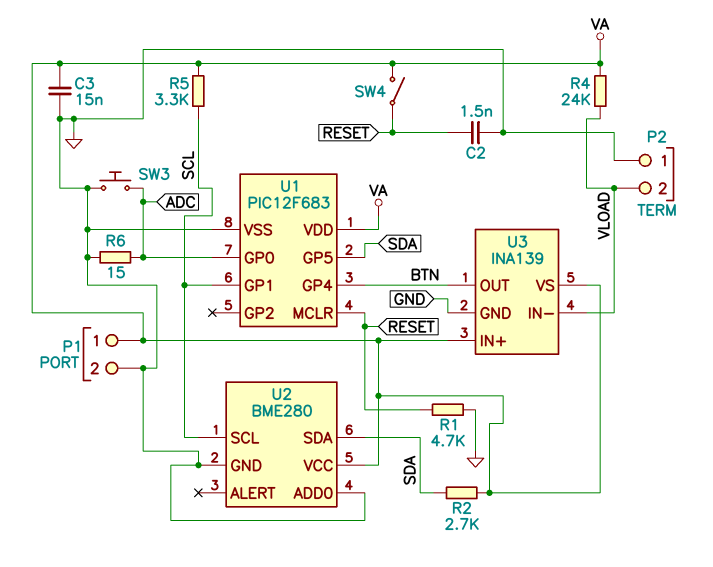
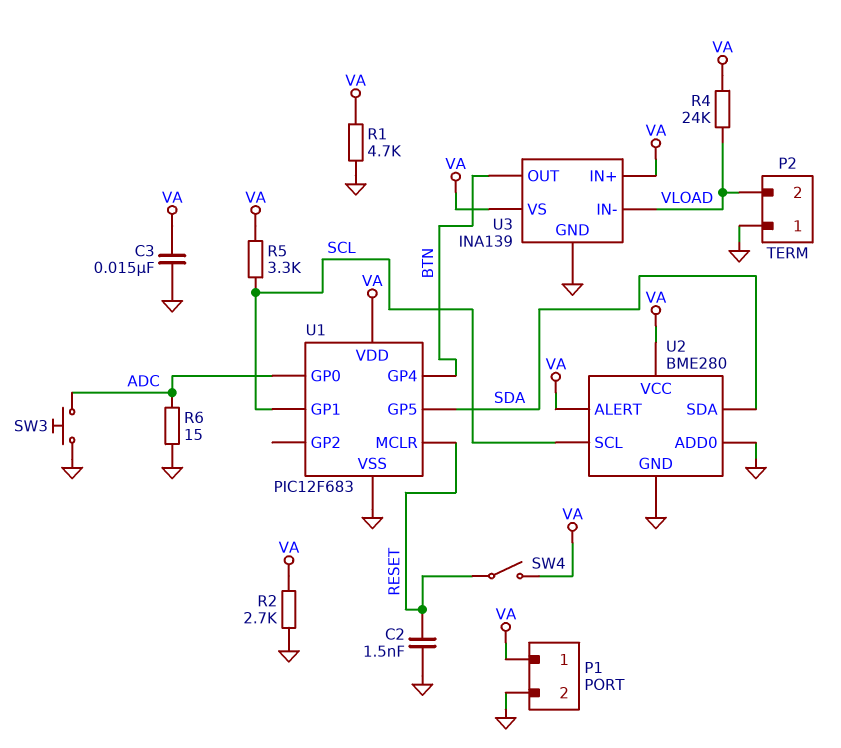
R1: 4.7k (GND, RESET) -> 4.7k (GND, VA)
R2: 2.7k (SDA, VA) -> 2.7k (GND, VA)
U2 pin ALERT: none -> VA

